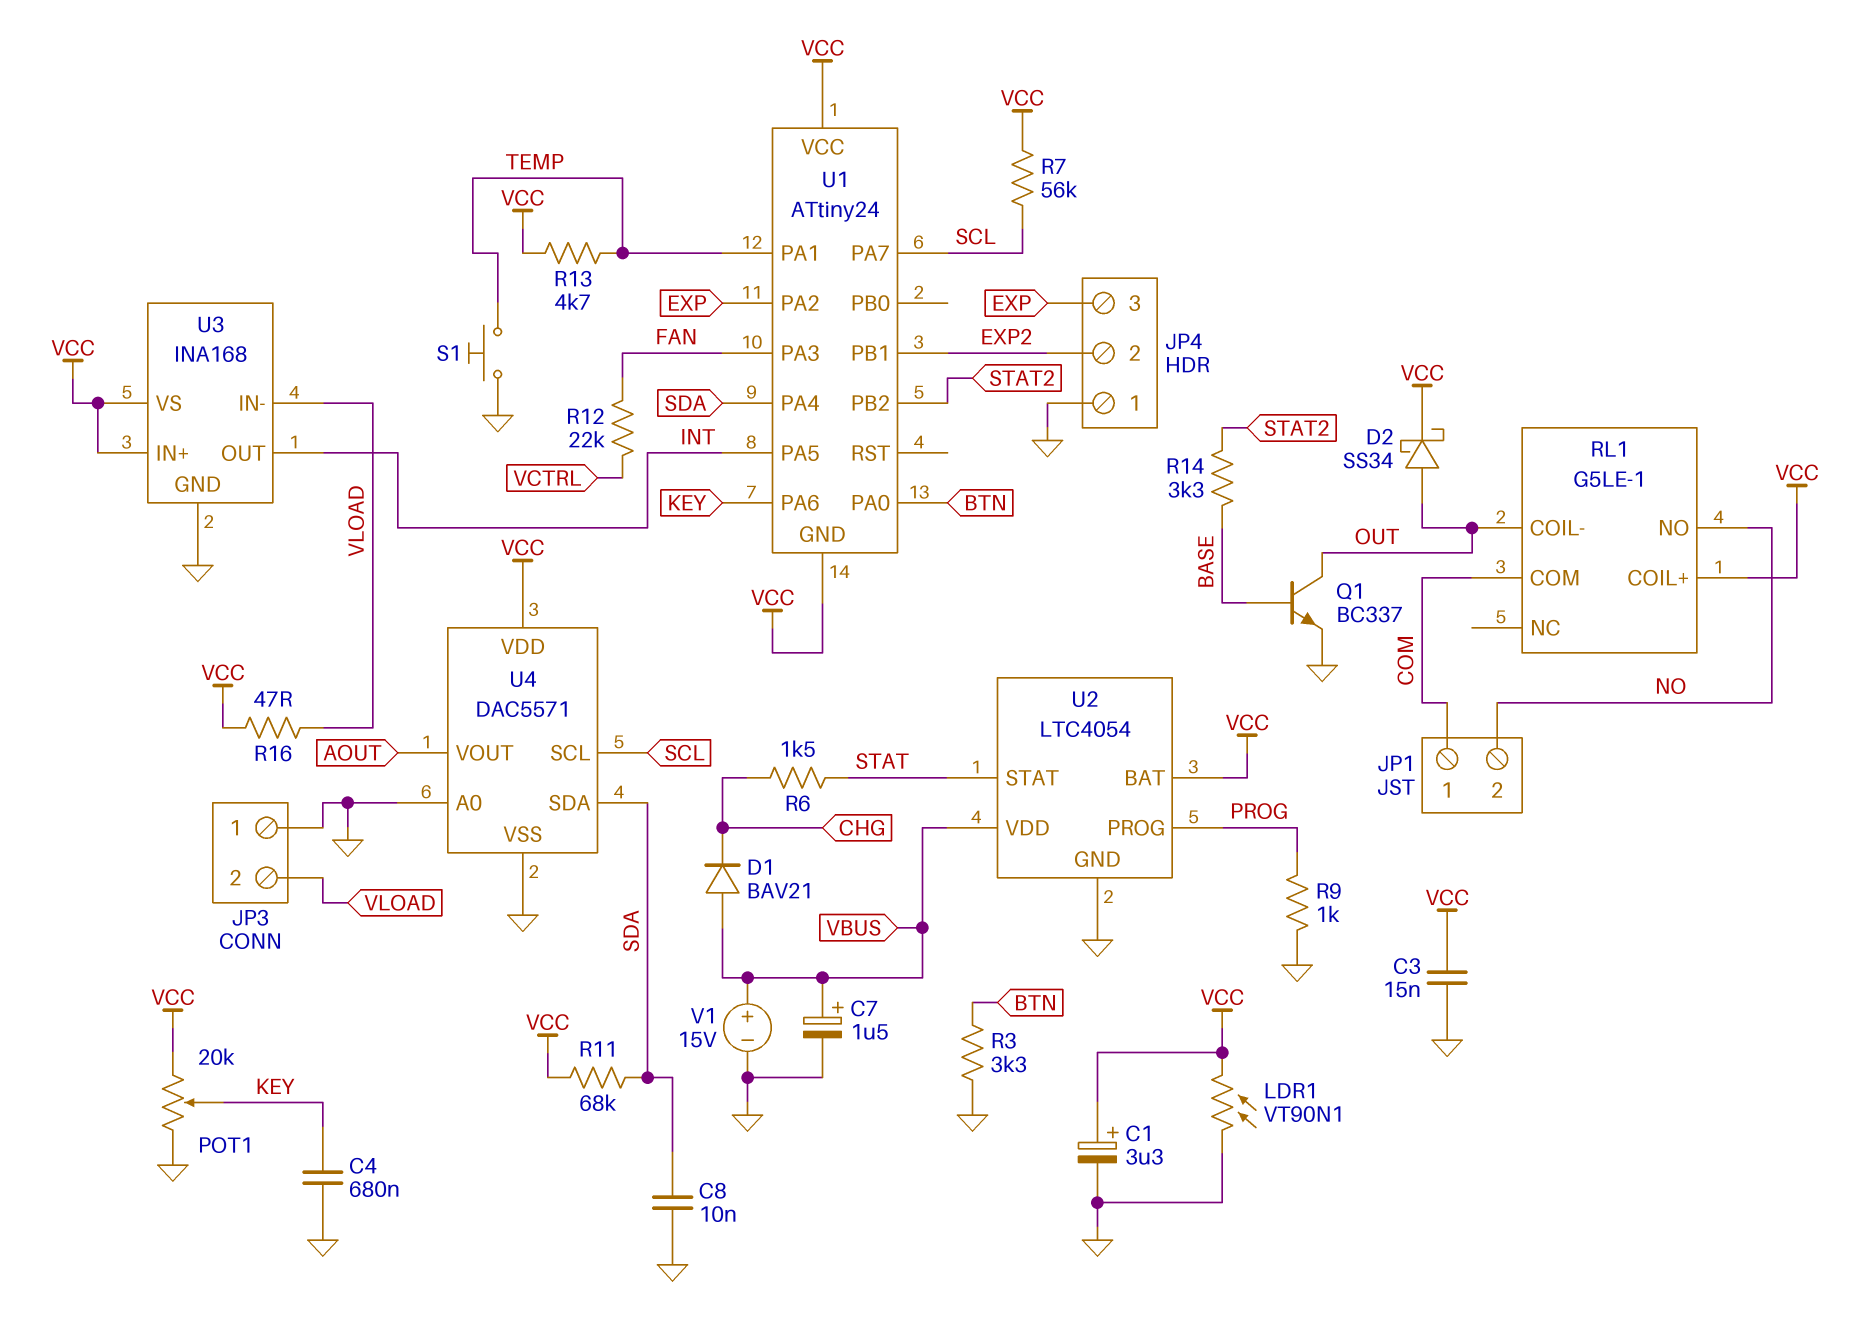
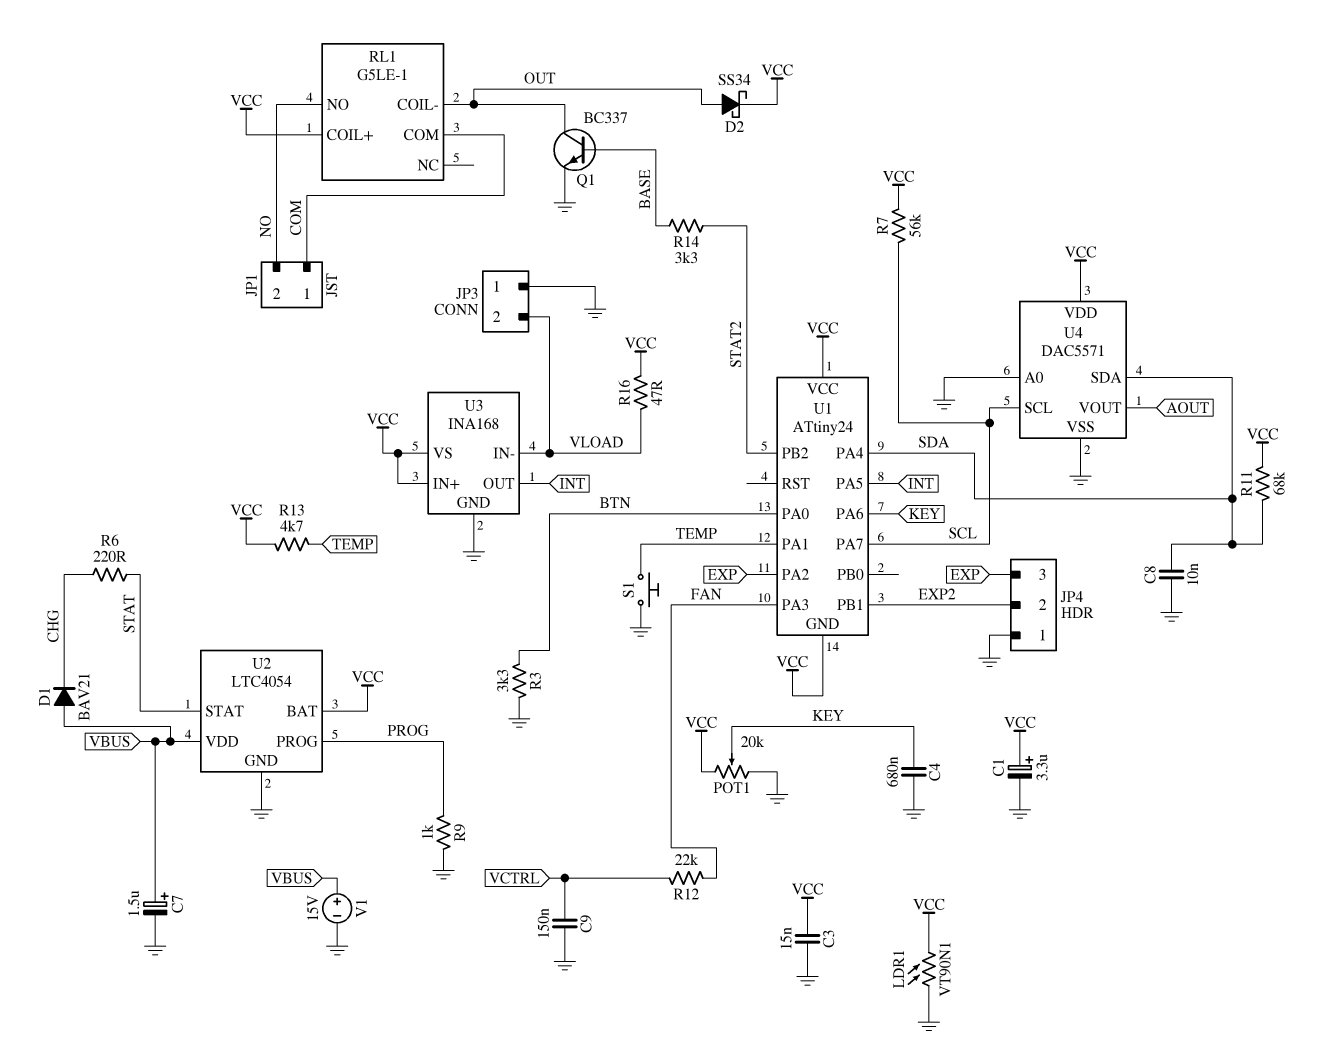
C9: none -> 150nF (GND, VCTRL)
R6: 1.5k (CHG, STAT) -> 220 (CHG, STAT)

